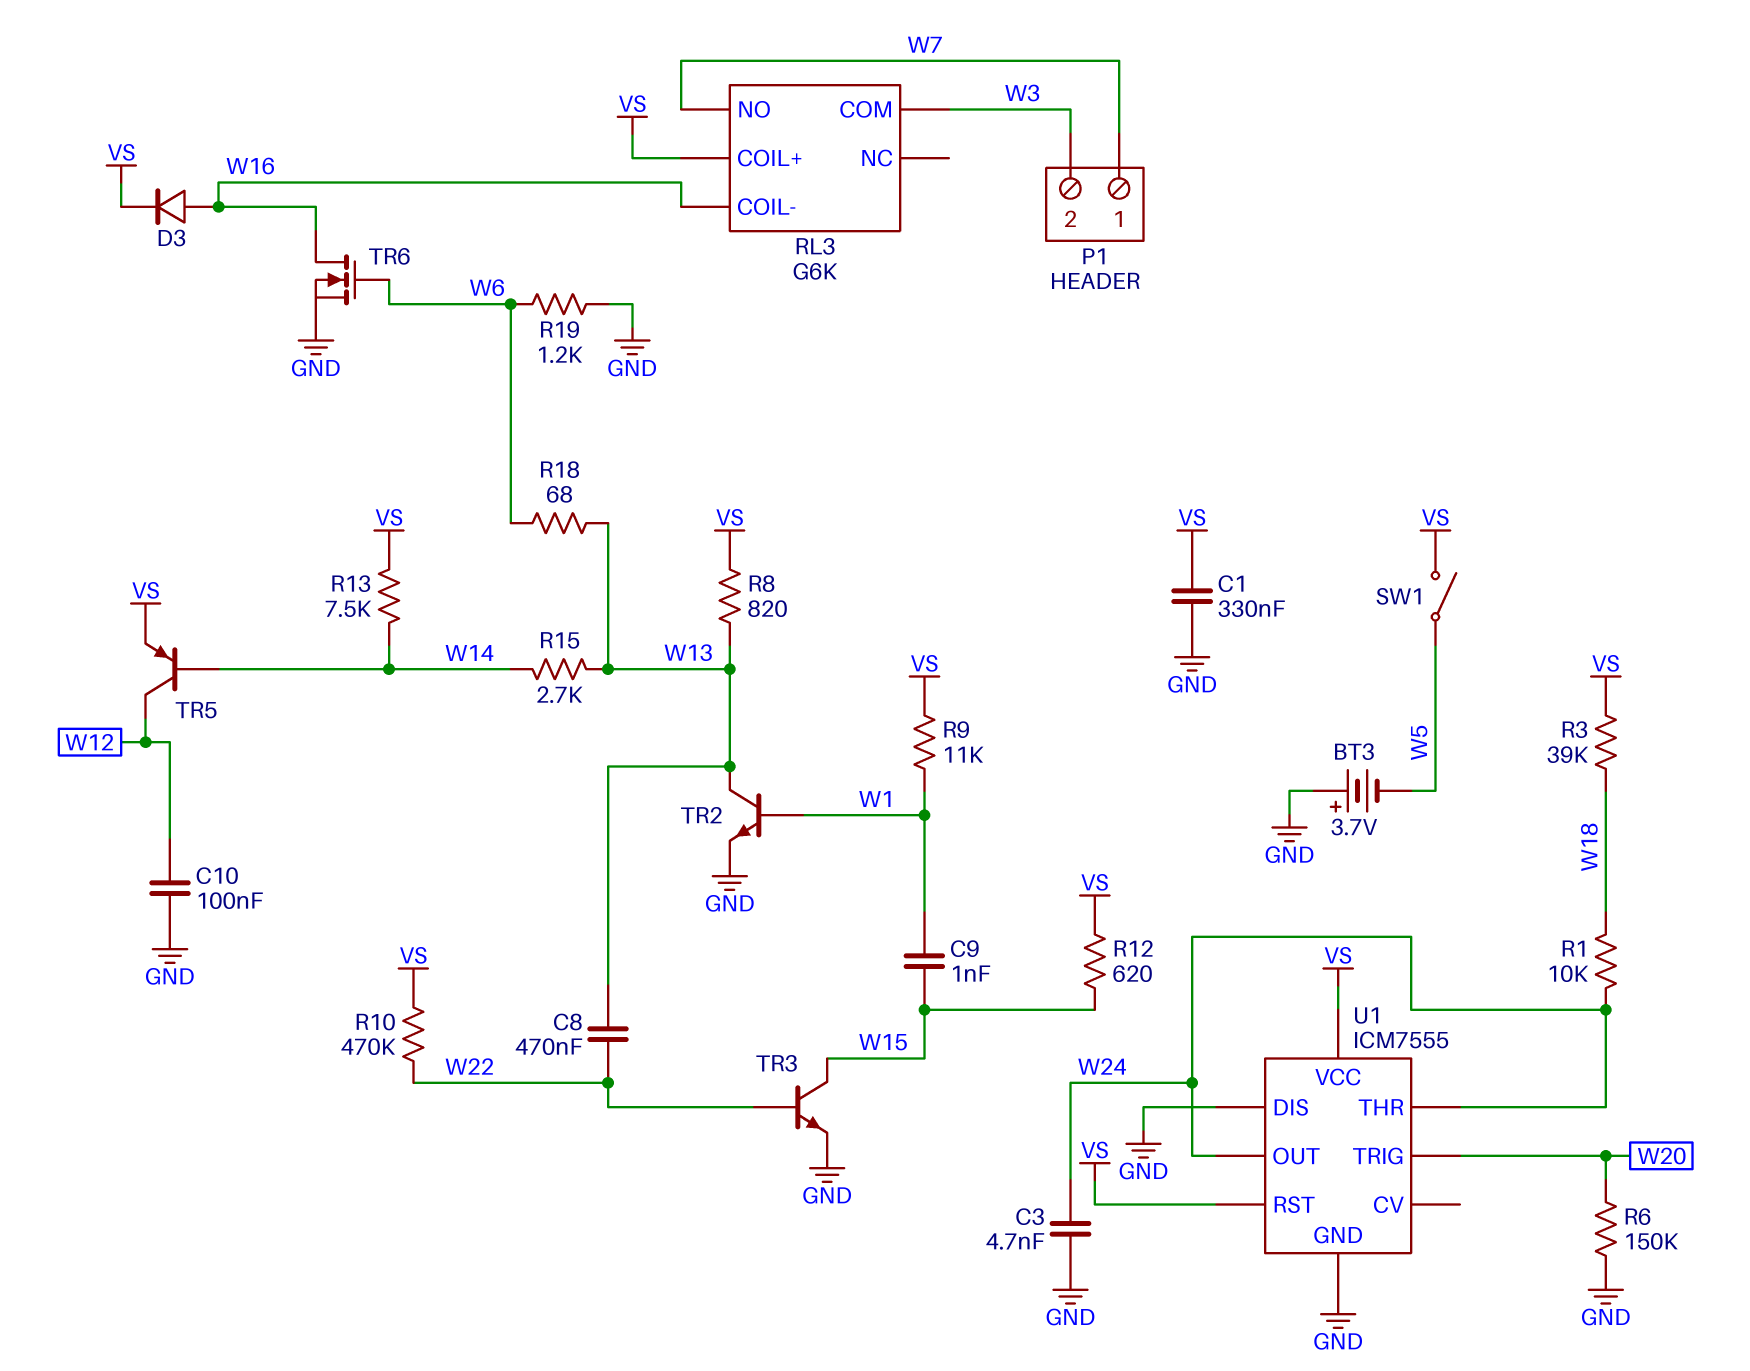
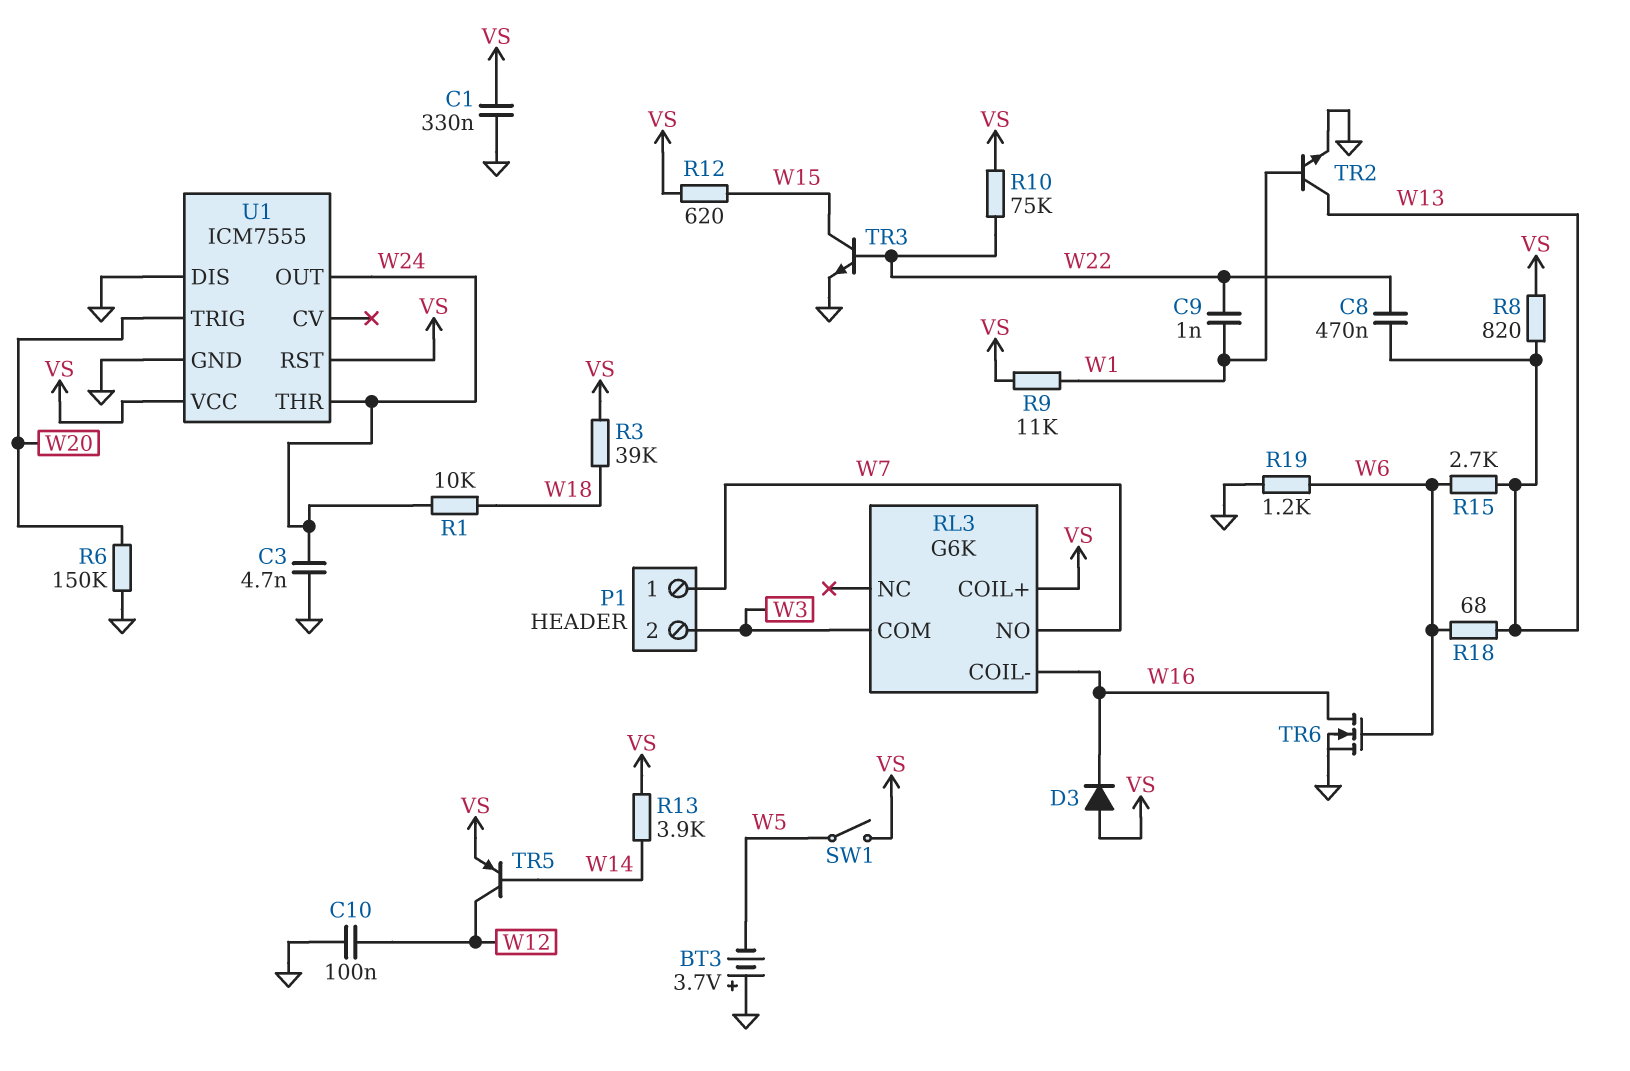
C9: 1nF (W1, W15) -> 1nF (W1, W22)
D3: diode (A W16, K VS) -> diode (A VS, K W16)
R10: 470k (VS, W22) -> 75k (VS, W22)
R13: 7.5k (VS, W14) -> 3.9k (VS, W14)
R15: 2.7k (W13, W14) -> 2.7k (W6, W13)

